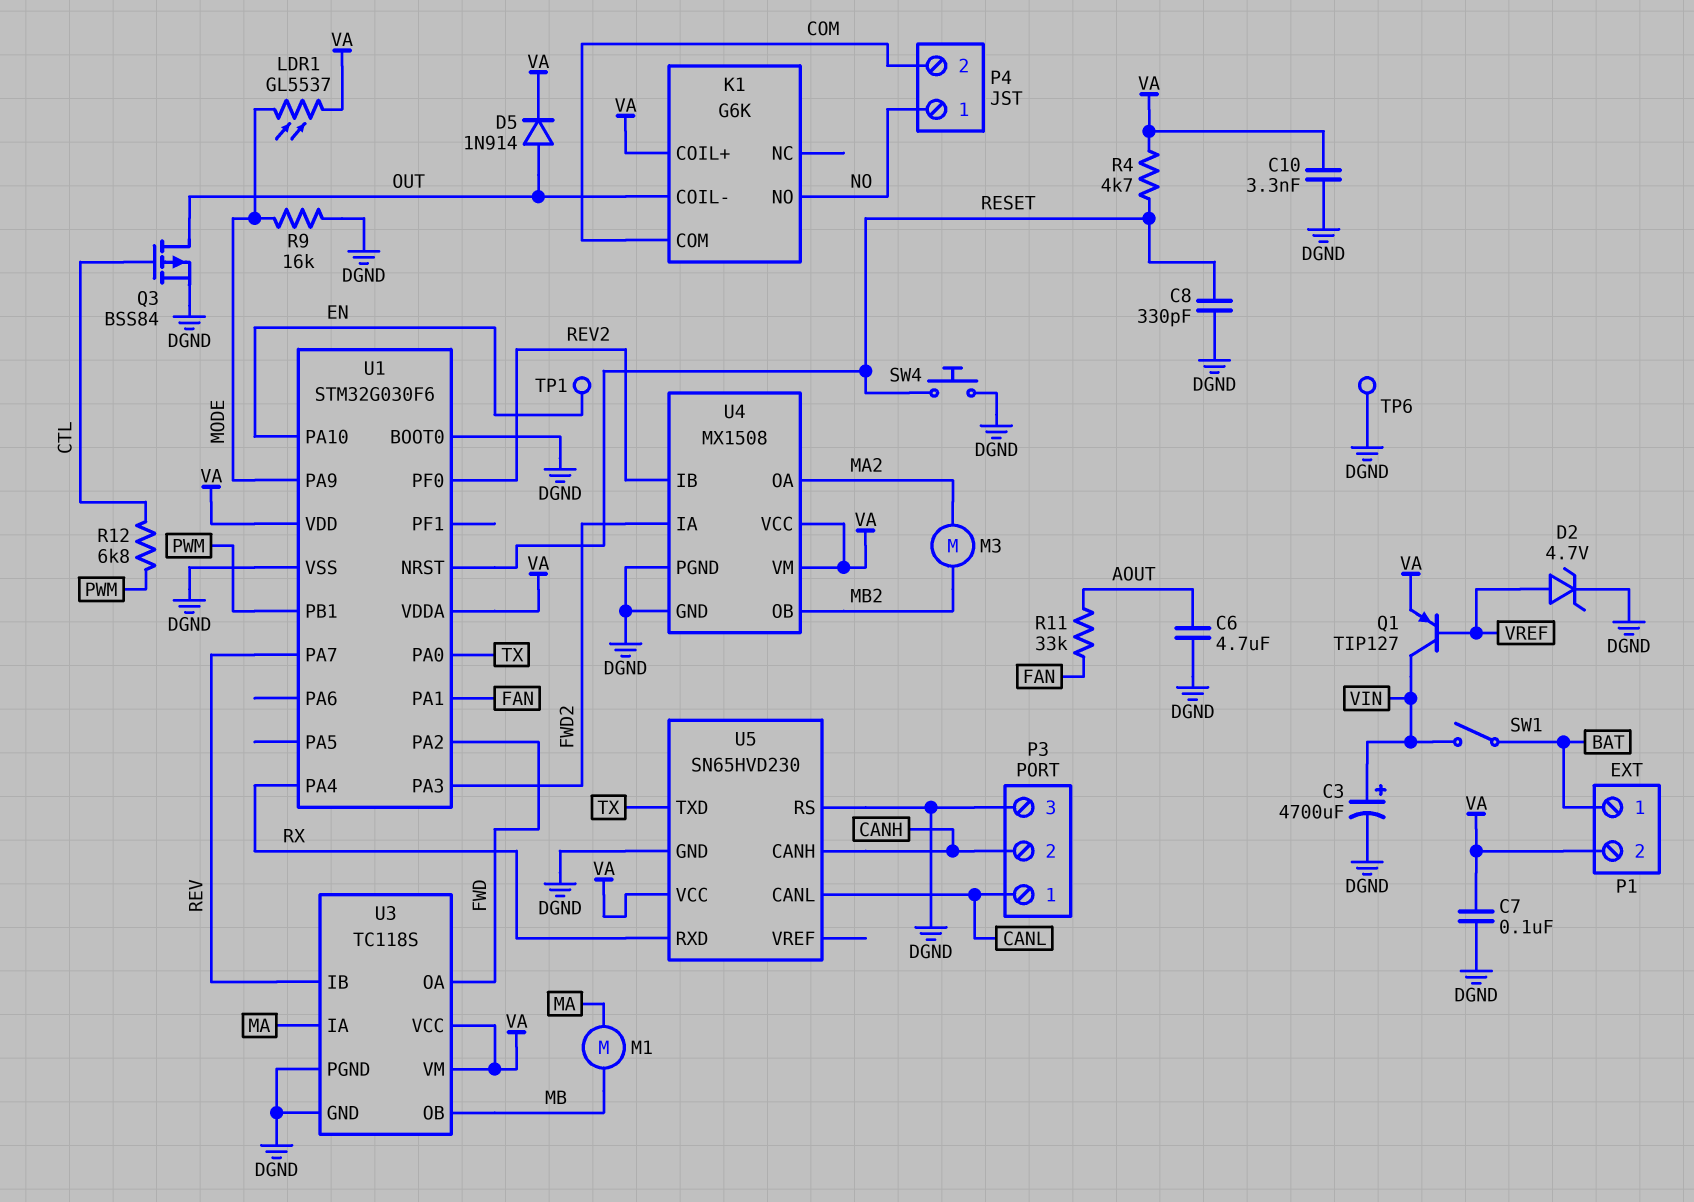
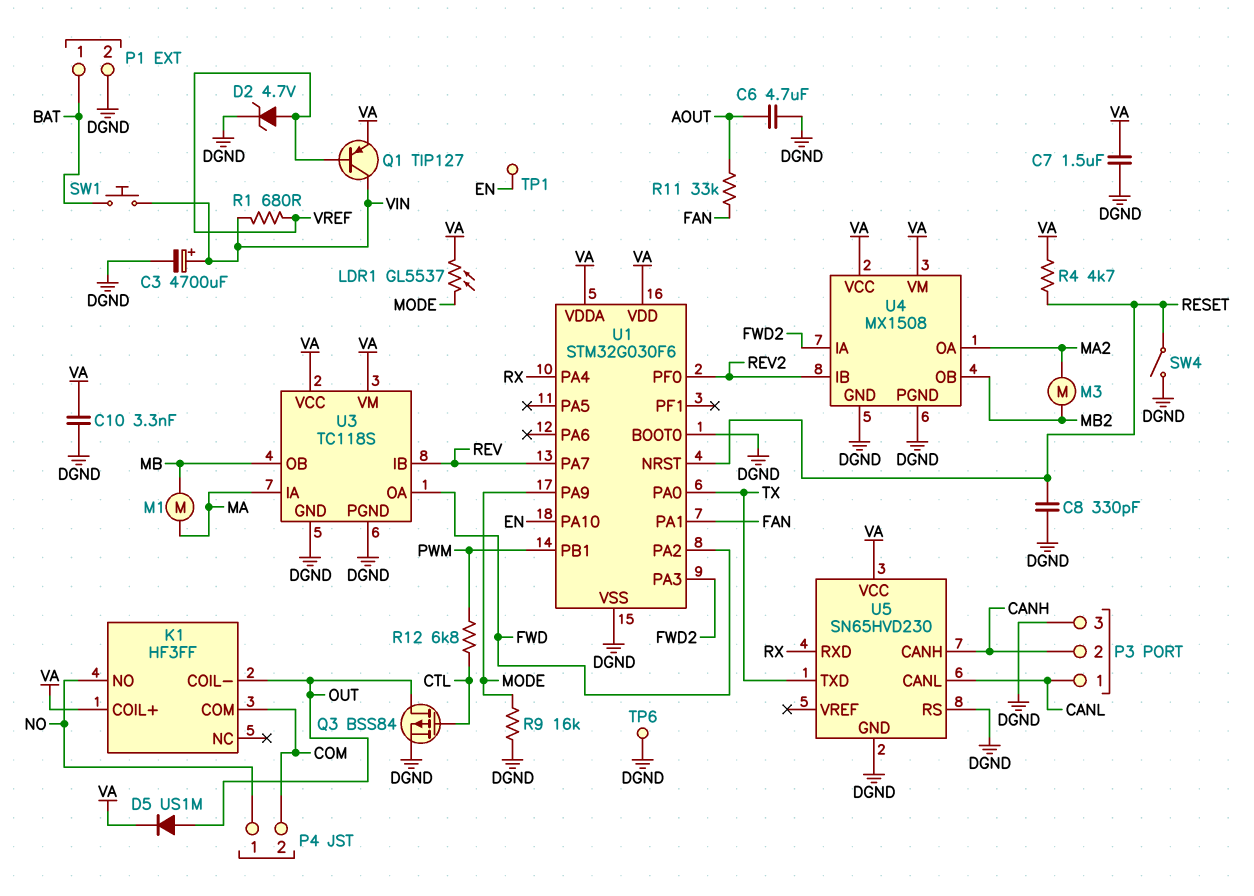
C7: 100nF (DGND, VA) -> 1.5uF (DGND, VA)
D5: diode 1N914 (A OUT, K VA) -> diode US1M (A OUT, K VA)
K1: G6K -> HF3FF
P1 pin 2: VA -> DGND
R1: none -> 680 (VIN, VREF)
SW1: switch (BAT, VIN) -> button (BAT, VIN)
SW4: button (DGND, RESET) -> switch (DGND, RESET)

